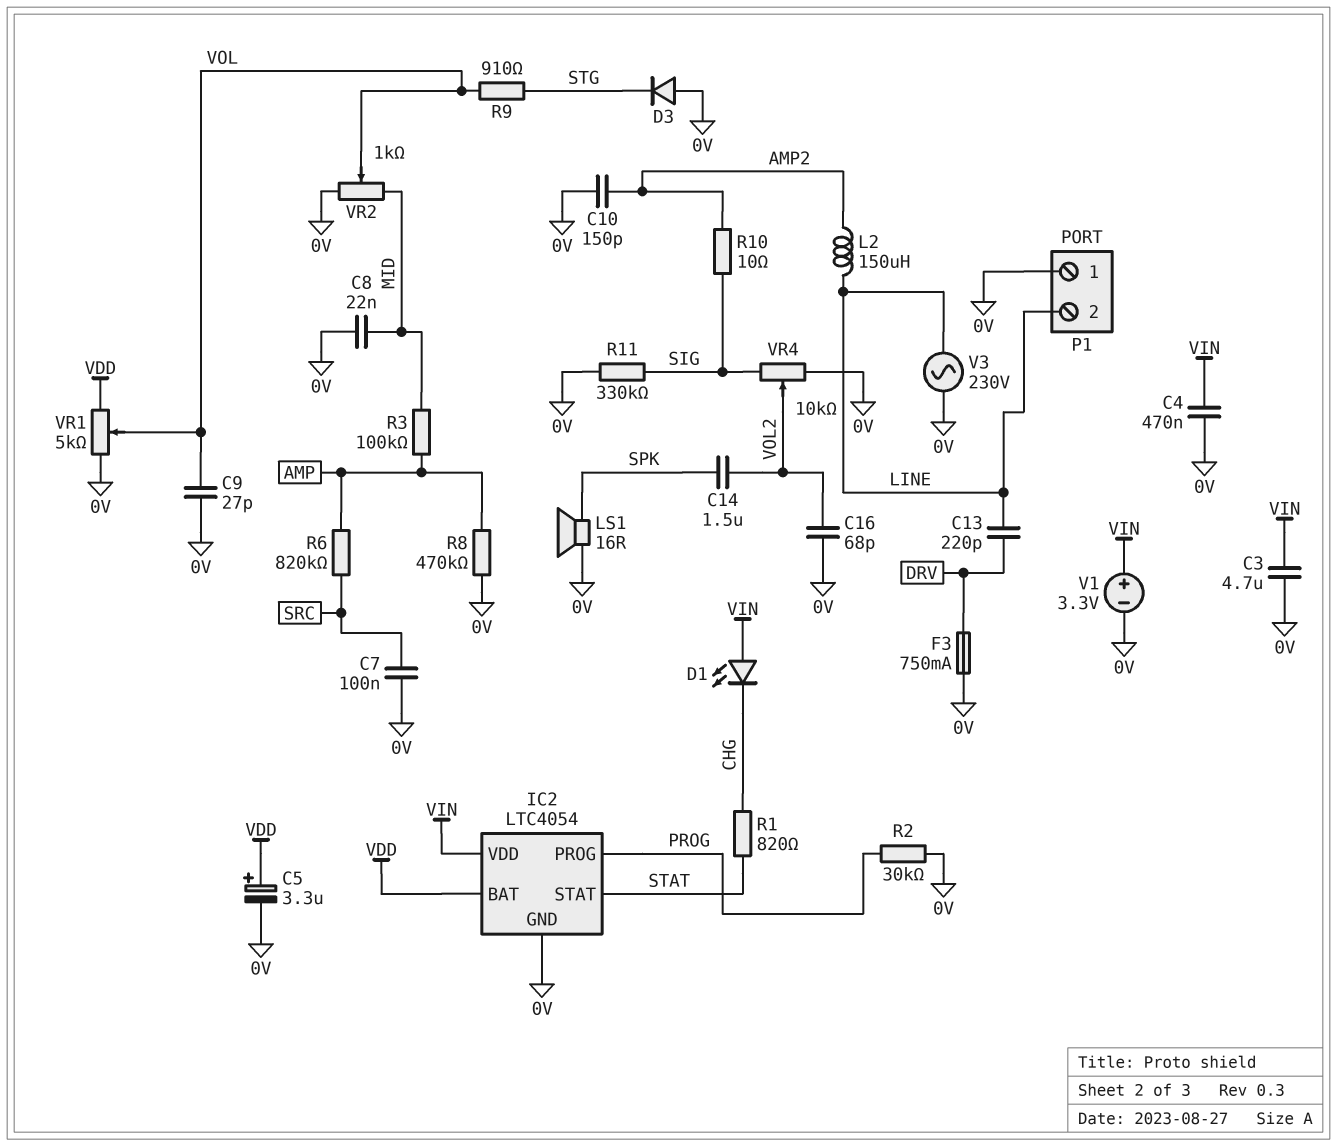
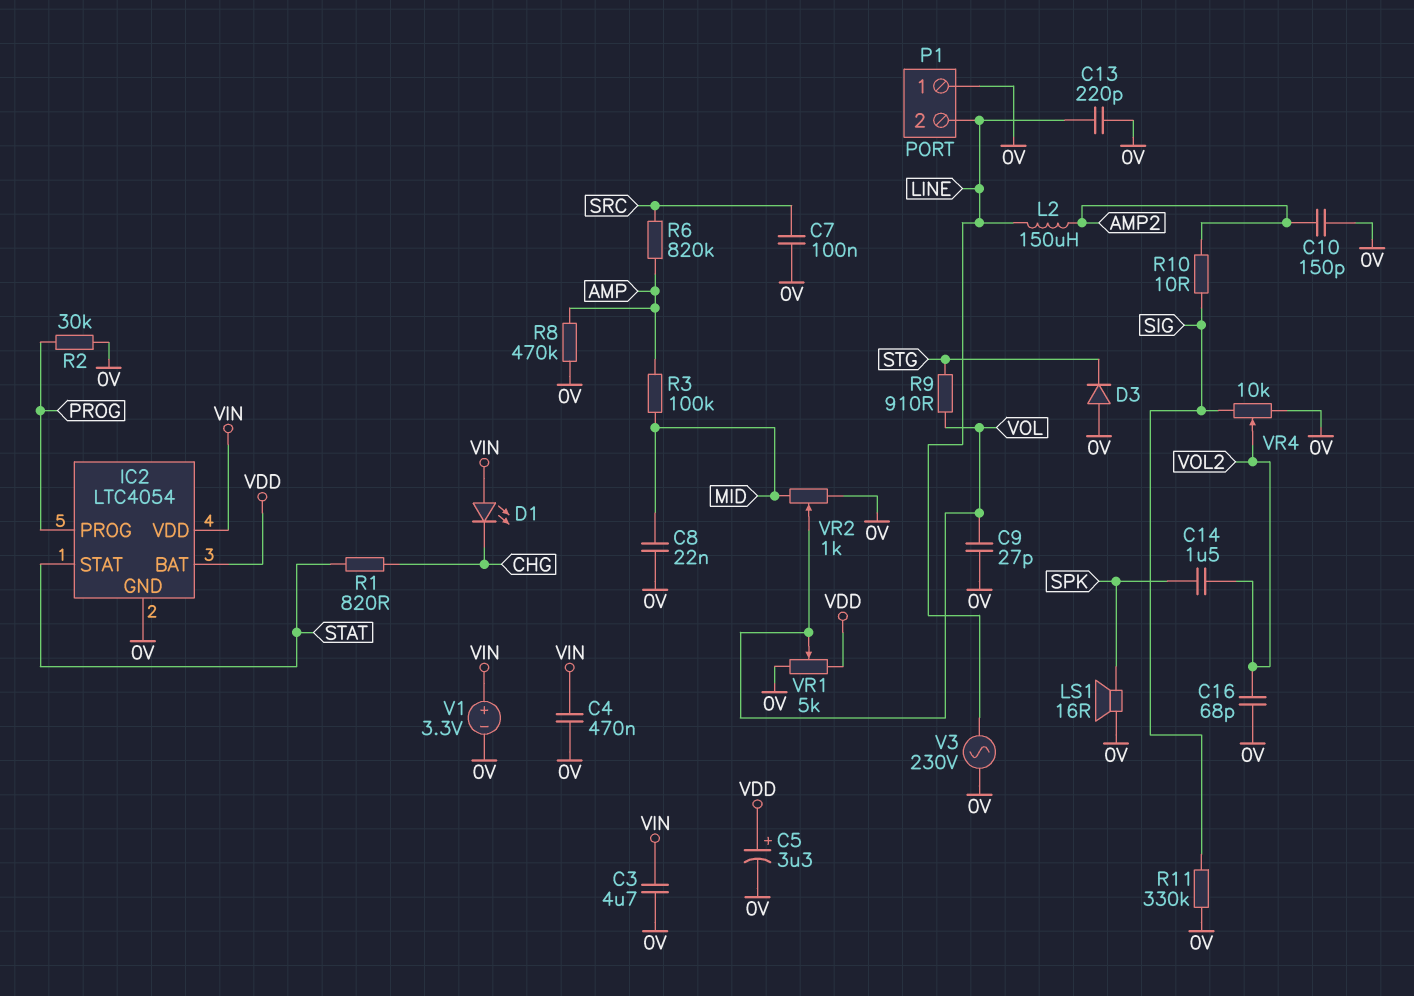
C13: 220pF (DRV, LINE) -> 220pF (0V, LINE)
F3: 750mA (0V, DRV) -> none

